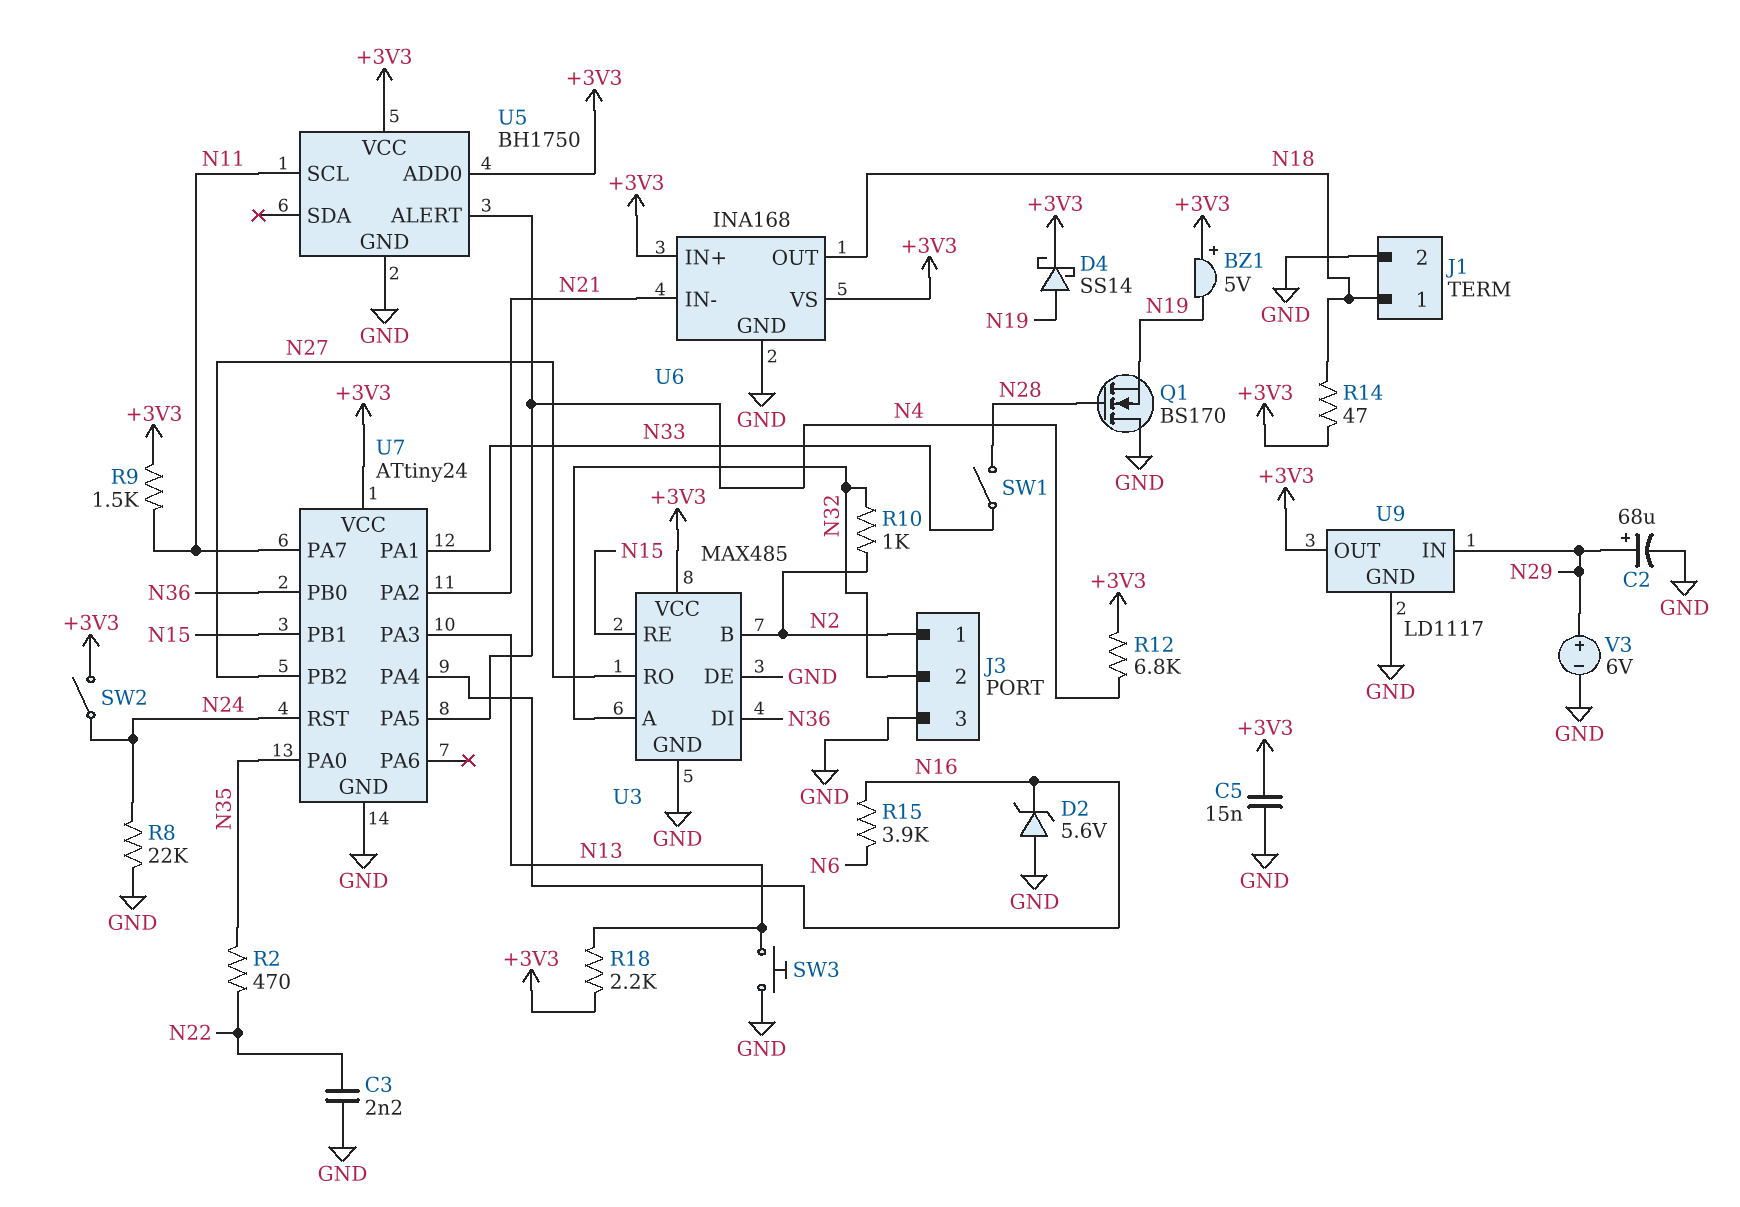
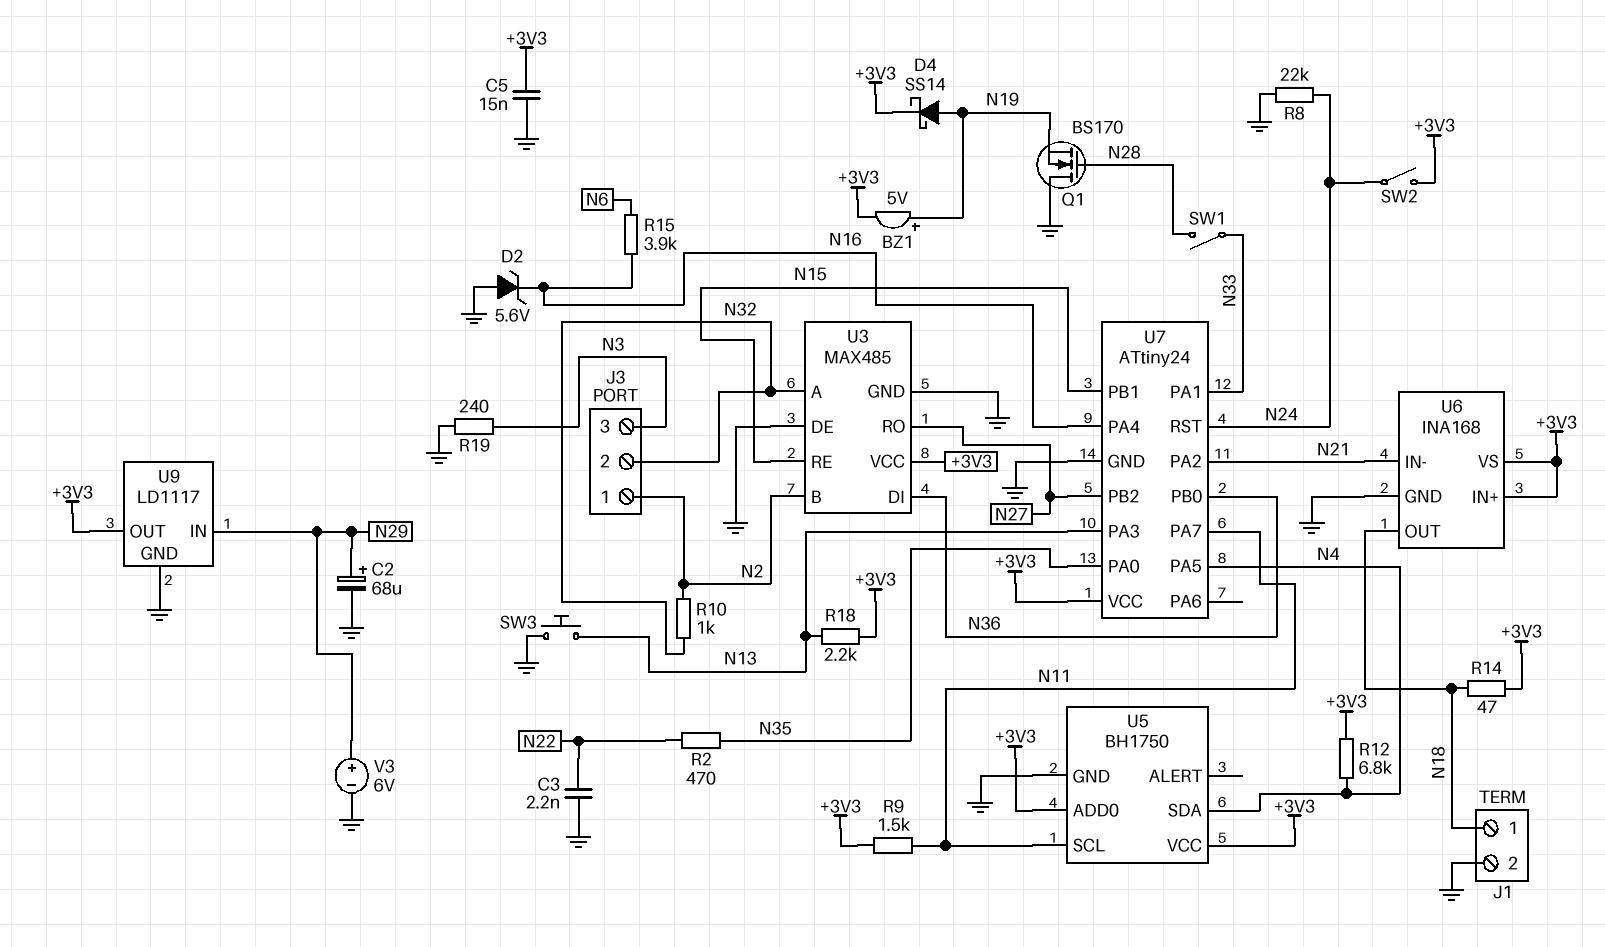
BZ1: buzzer 5V (plus +3V3, minus N19) -> buzzer 5V (plus N19, minus +3V3)
J3 pin 3: GND -> N3
R19: none -> 240 (GND, N3)
U5 pin ALERT: N4 -> none
U5 pin SDA: none -> N4

